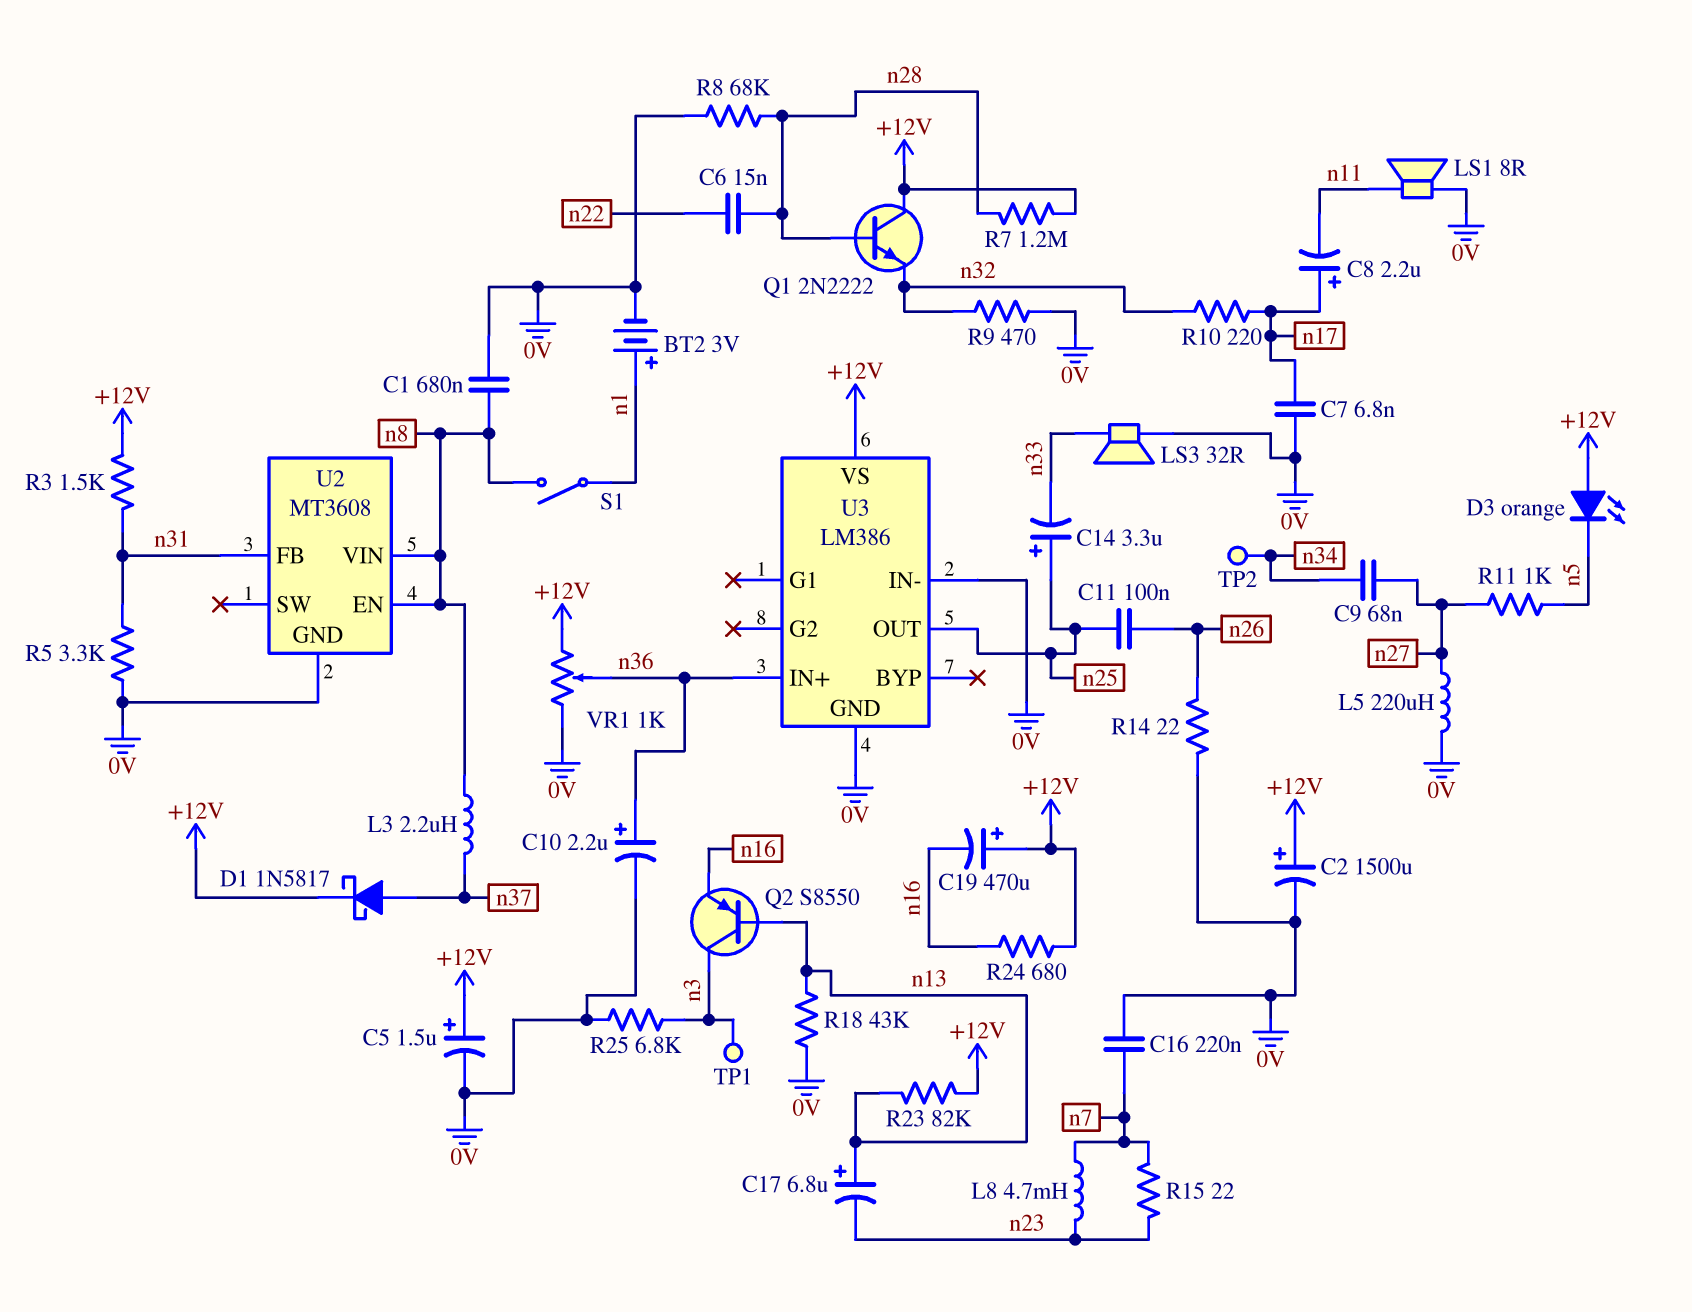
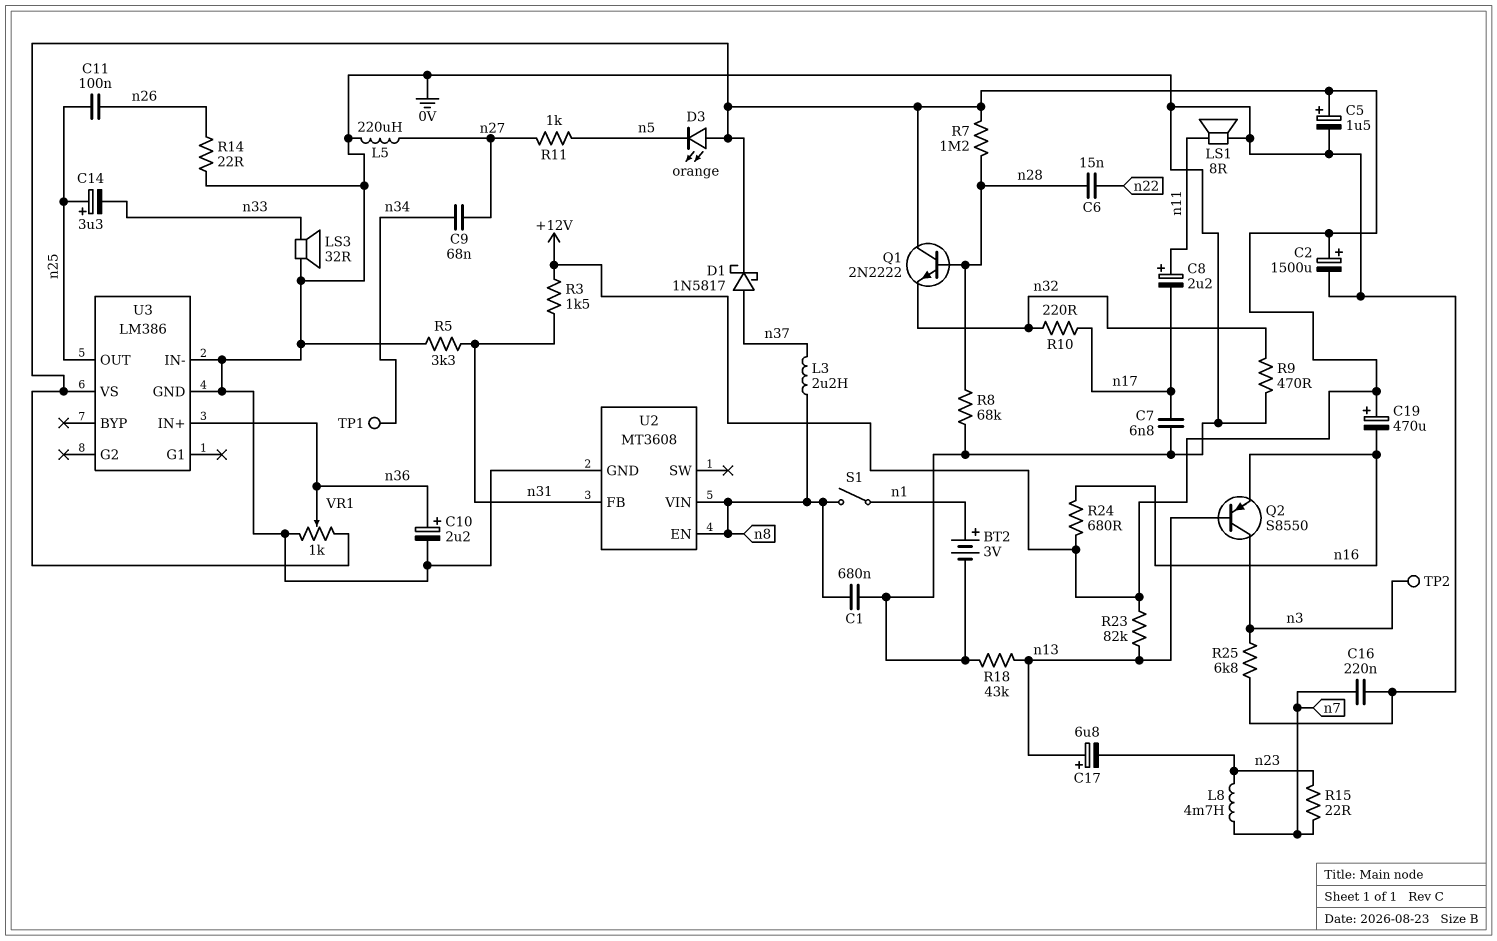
C8: 2.2uF (plus n17, minus n11) -> 2.2uF (plus n11, minus n17)
TP1: test point (n3) -> test point (n34)
TP2: test point (n34) -> test point (n3)

